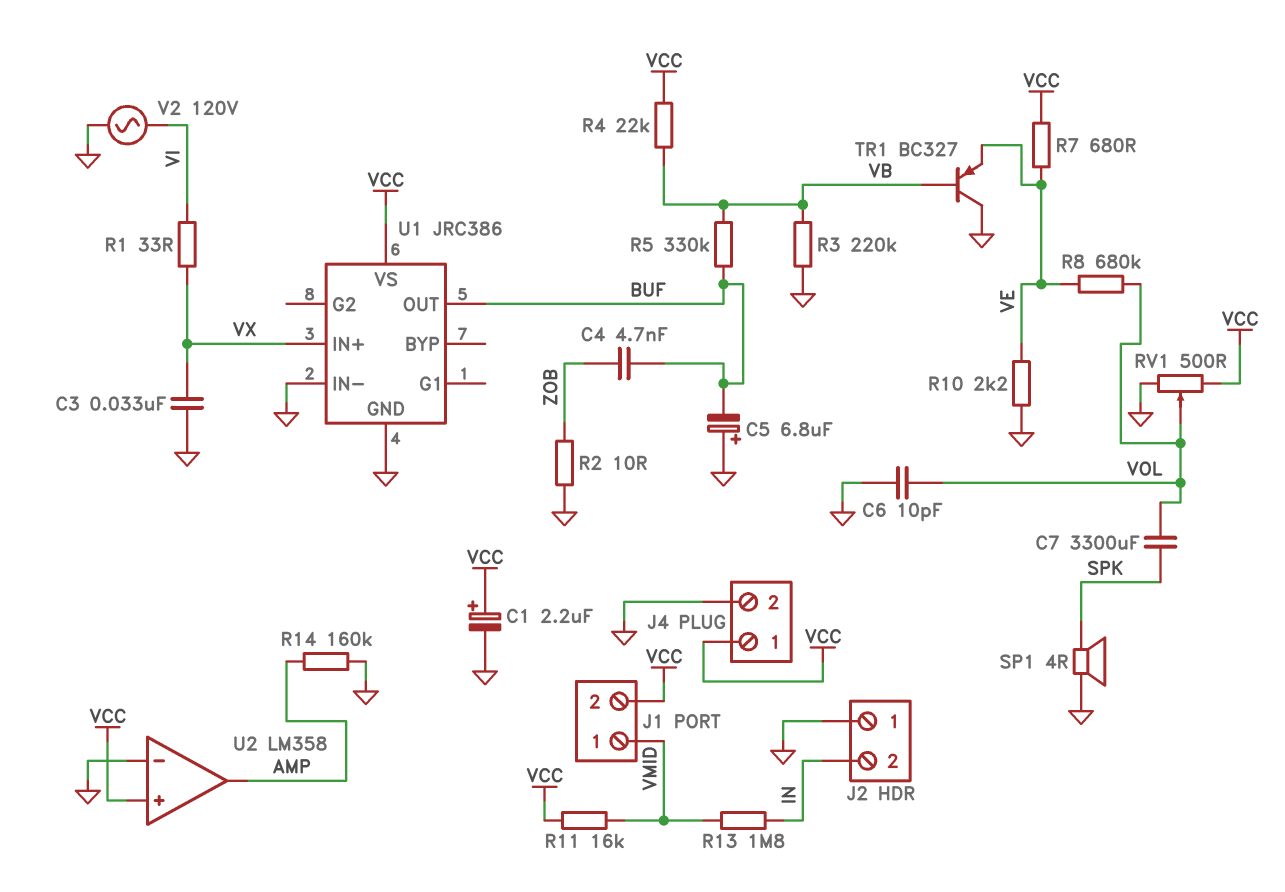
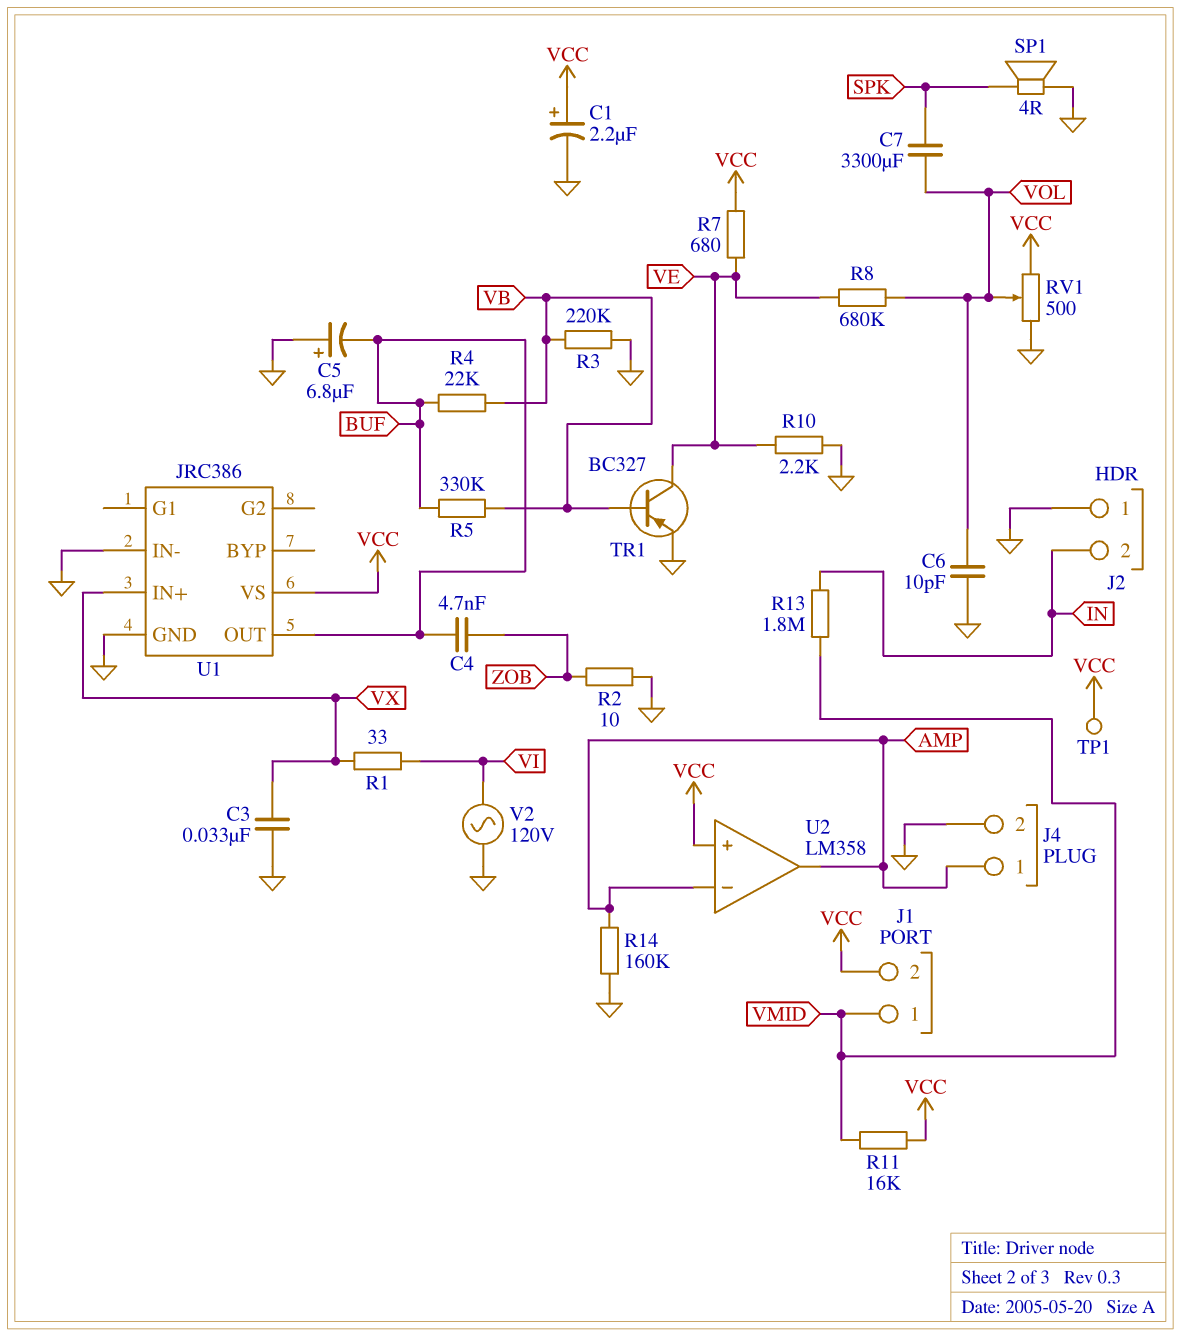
J4 pin 1: VCC -> AMP
R4: 22k (VB, VCC) -> 22k (BUF, VB)
TP1: none -> test point (VCC)
TR1: PNP BC327 (B VB, C GND, E VE) -> PNP BC327 (B VB, C VE, E GND)
U2 pin in-: GND -> AMP

